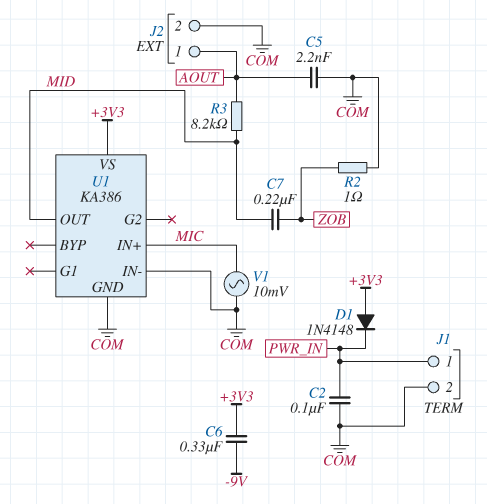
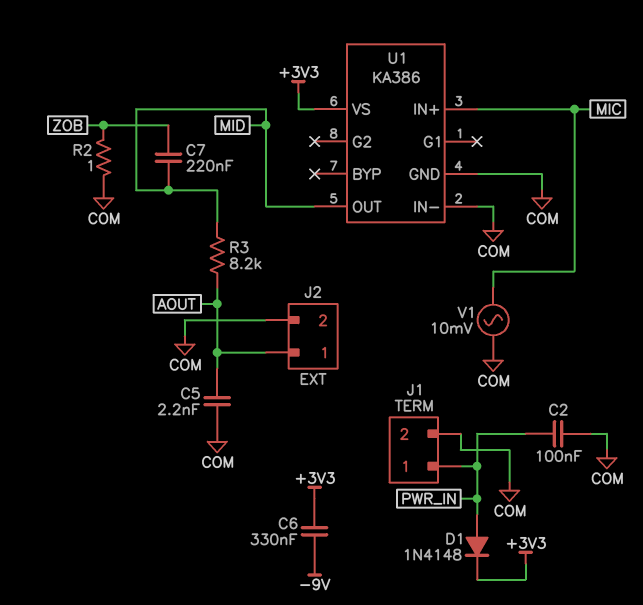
D1: diode 1N4148 (A +3V3, K PWR_IN) -> diode 1N4148 (A PWR_IN, K +3V3)

